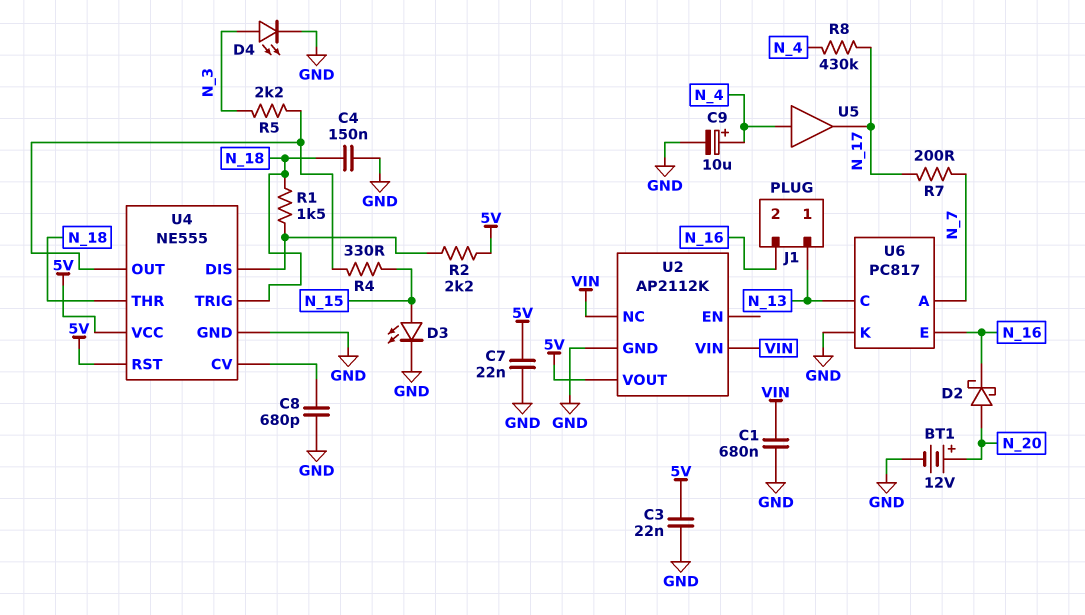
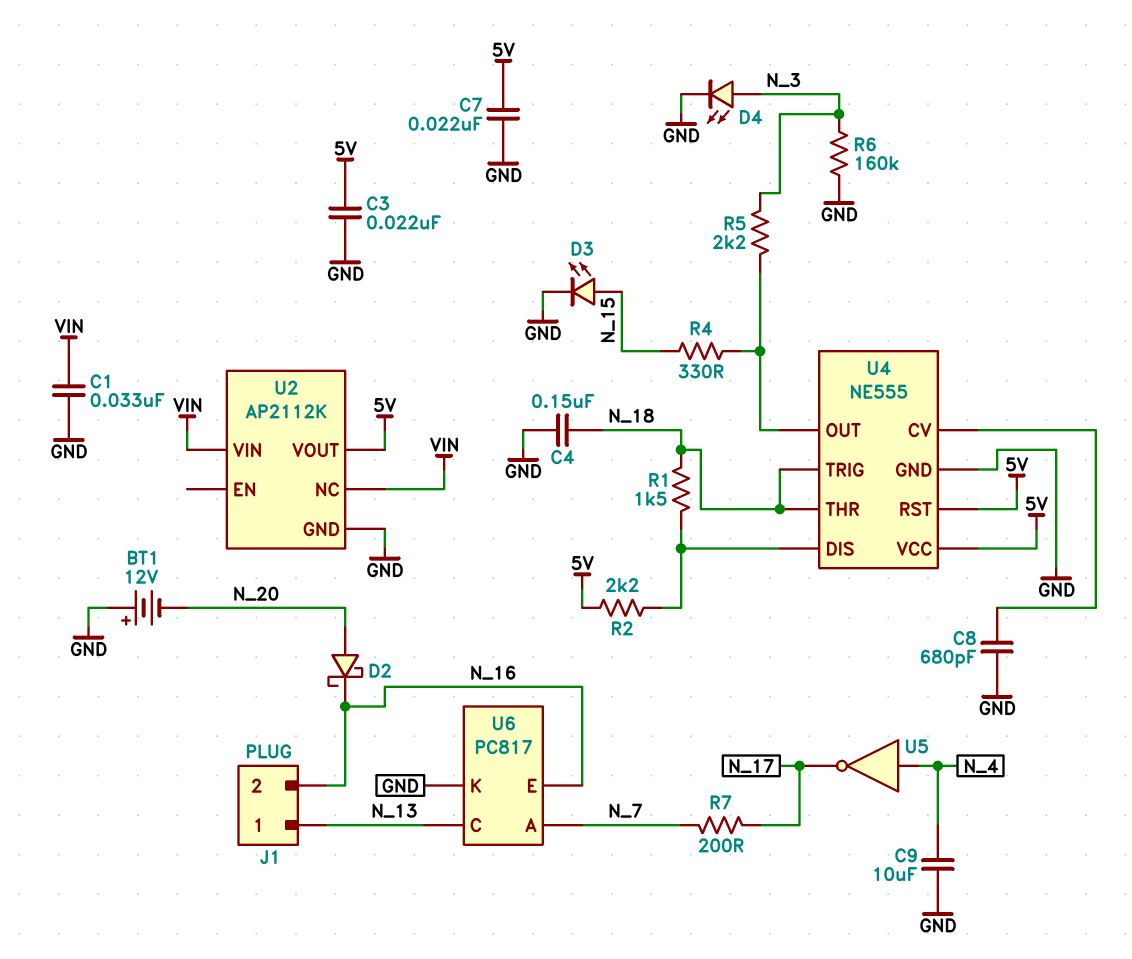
BT1: 12V (plus N_20, minus GND) -> 12V (plus GND, minus N_20)
C1: 680nF (GND, VIN) -> 33nF (GND, VIN)
C9: 10uF (plus N_4, minus GND) -> 10uF (GND, N_4)
R6: none -> 160k (GND, N_3)
R8: 430k (N_4, N_17) -> none
U5: buffer (in N_4, out N_17) -> NOT (in N_4, out N_17)

